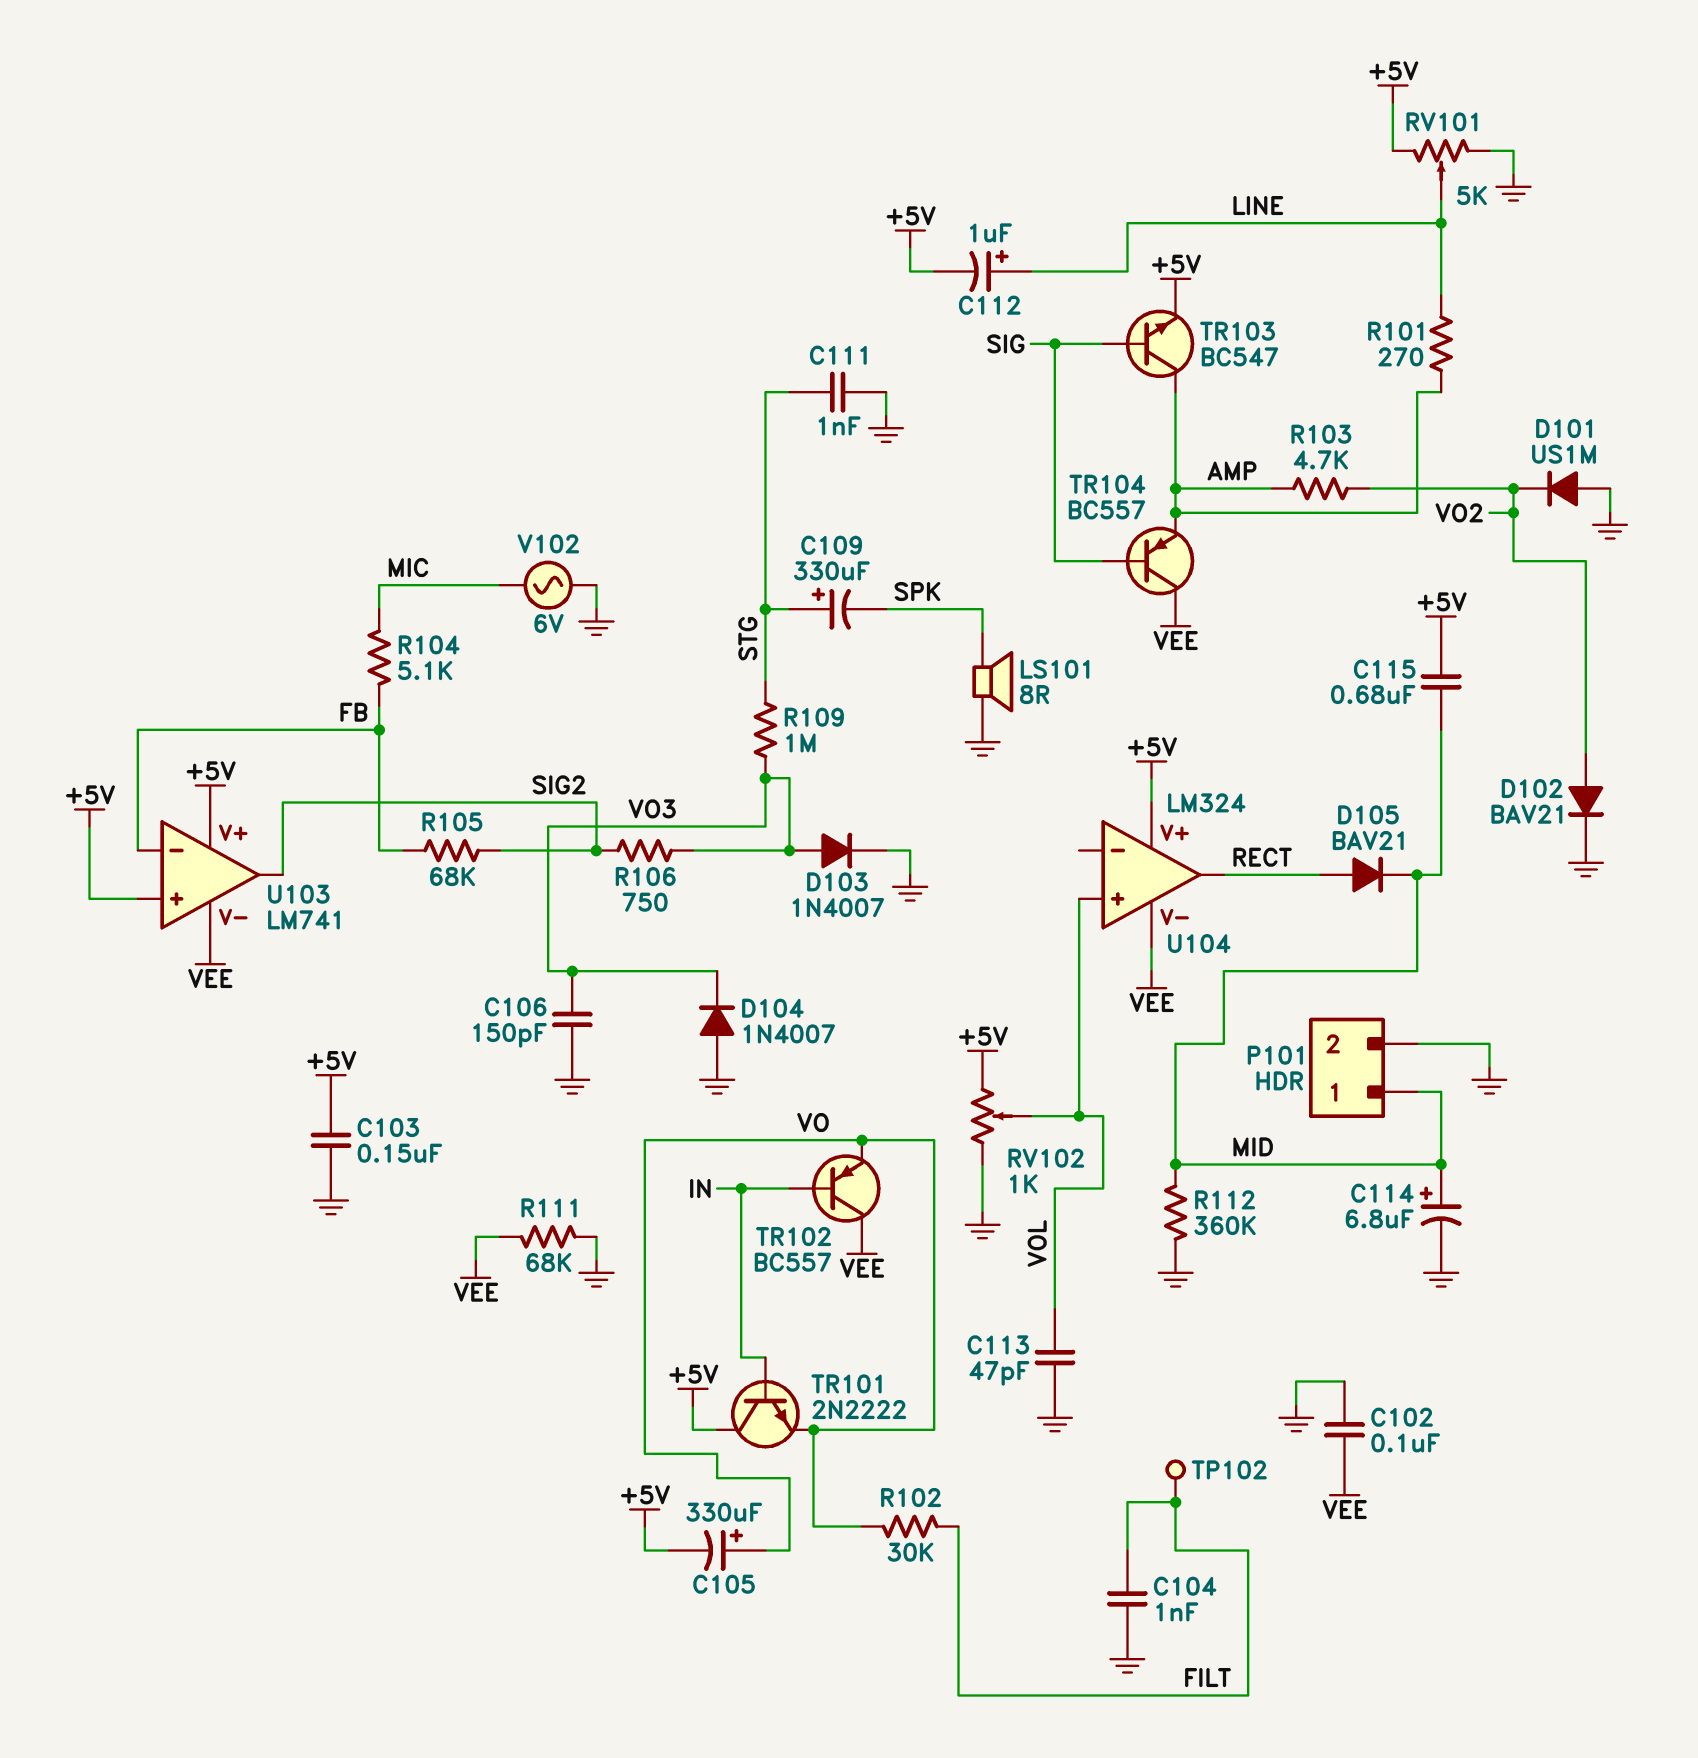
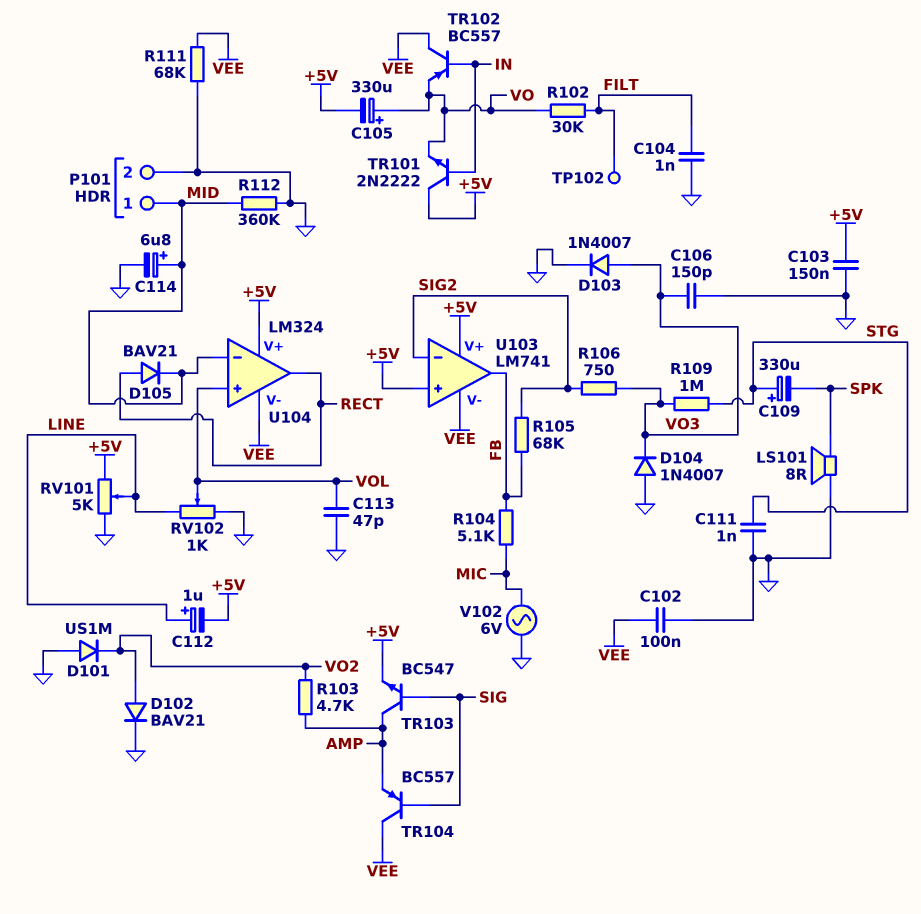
C115: 680nF (+5V, MID) -> none
R101: 270 (AMP, LINE) -> none
RV102: 1k (+5V, GND, wiper VOL) -> 1k (GND, LINE, wiper VOL)
U103 pin in-: FB -> SIG2
U103 pin out: SIG2 -> FB
U104 pin in-: none -> MID

